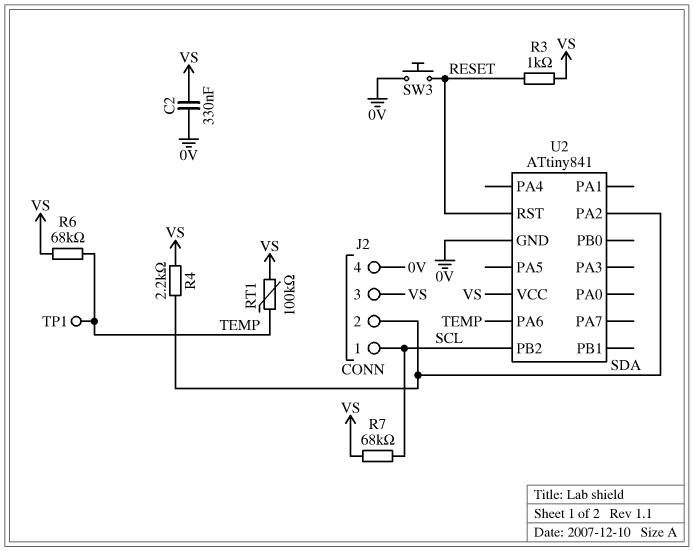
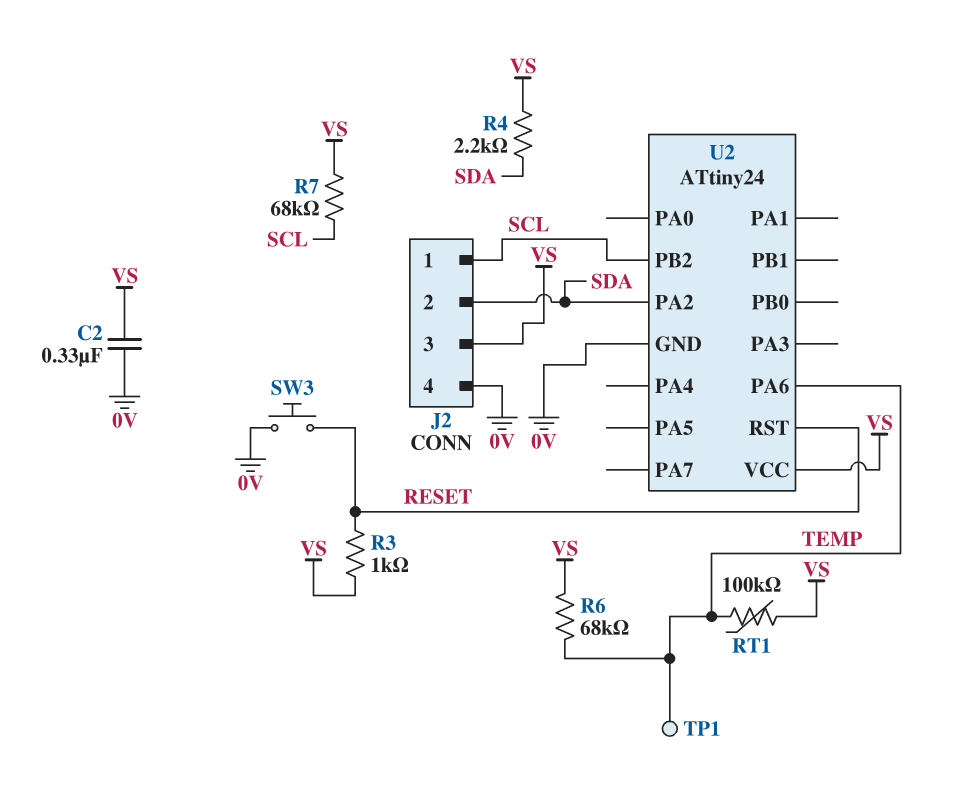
U2: ATtiny841 -> ATtiny24

